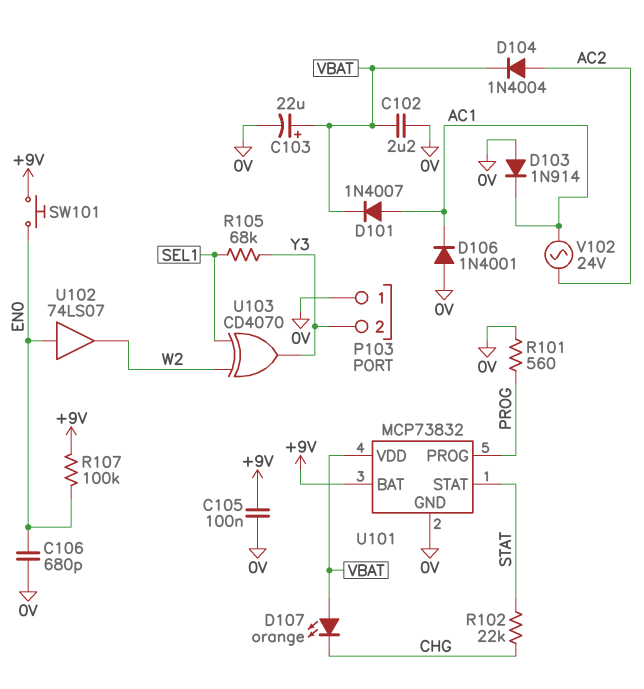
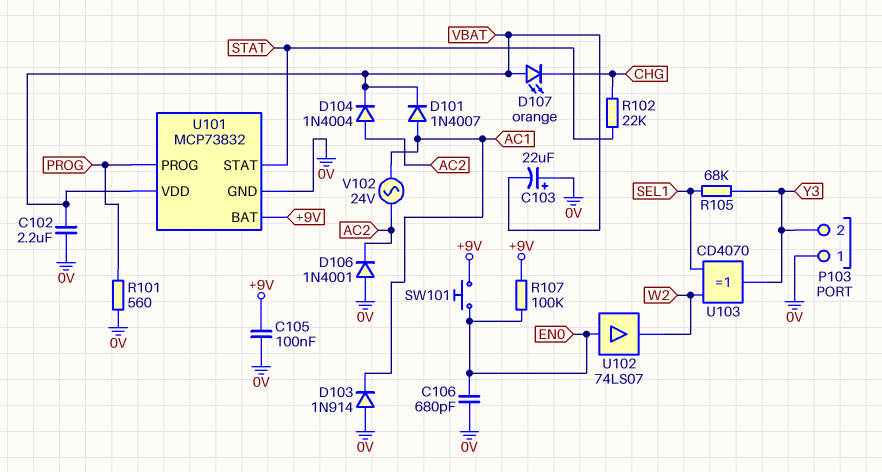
C103: 22uF (plus VBAT, minus 0V) -> 22uF (plus 0V, minus VBAT)
D106: diode 1N4001 (A 0V, K AC1) -> diode 1N4001 (A 0V, K AC2)

